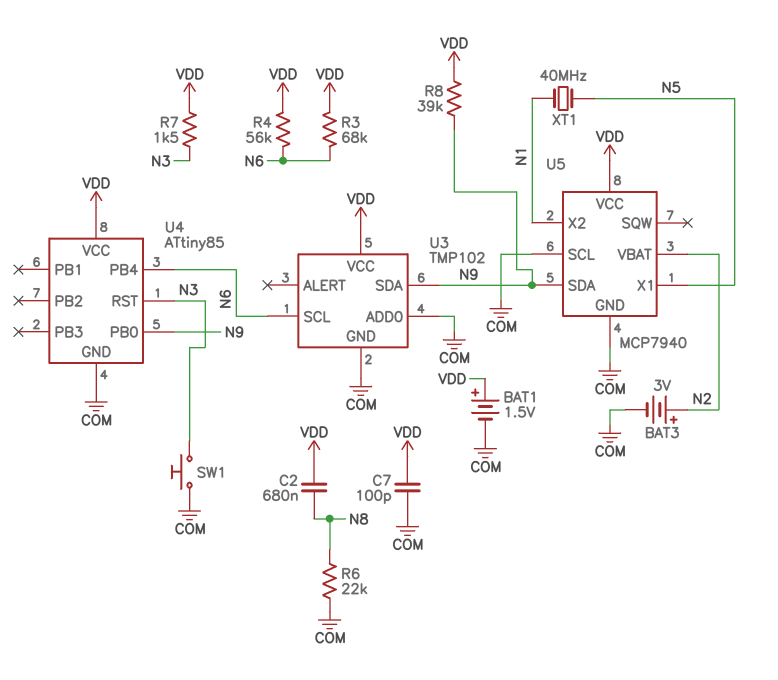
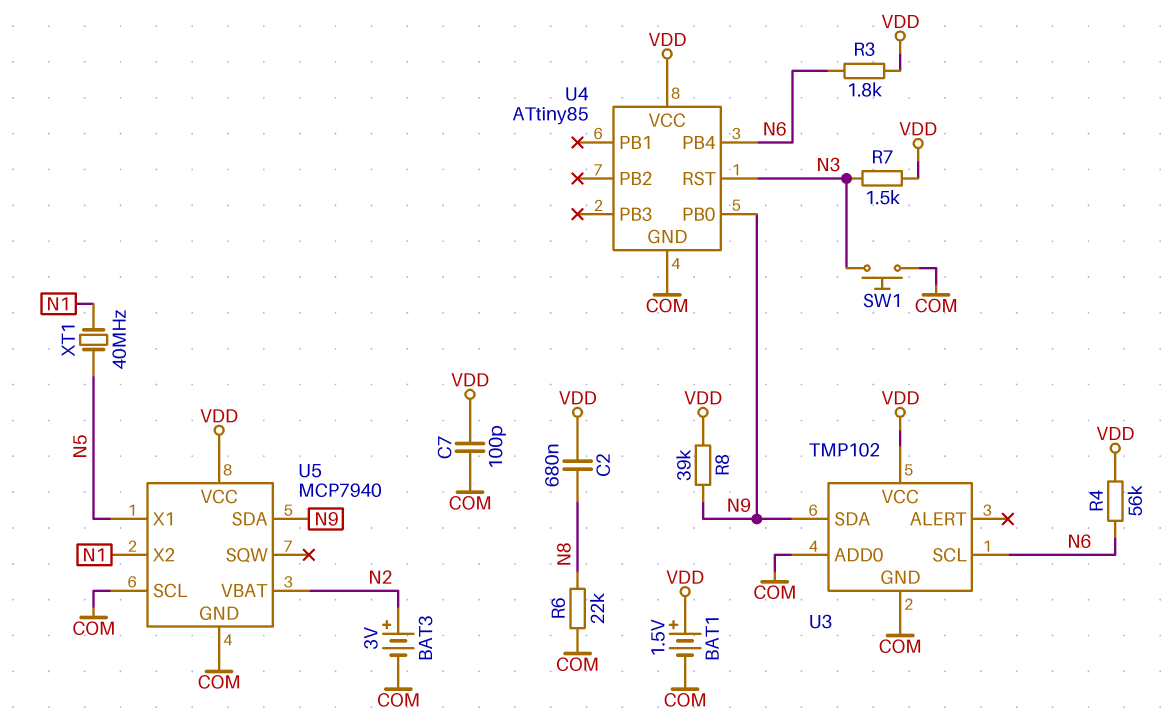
R3: 68k (N6, VDD) -> 1.8k (N6, VDD)

